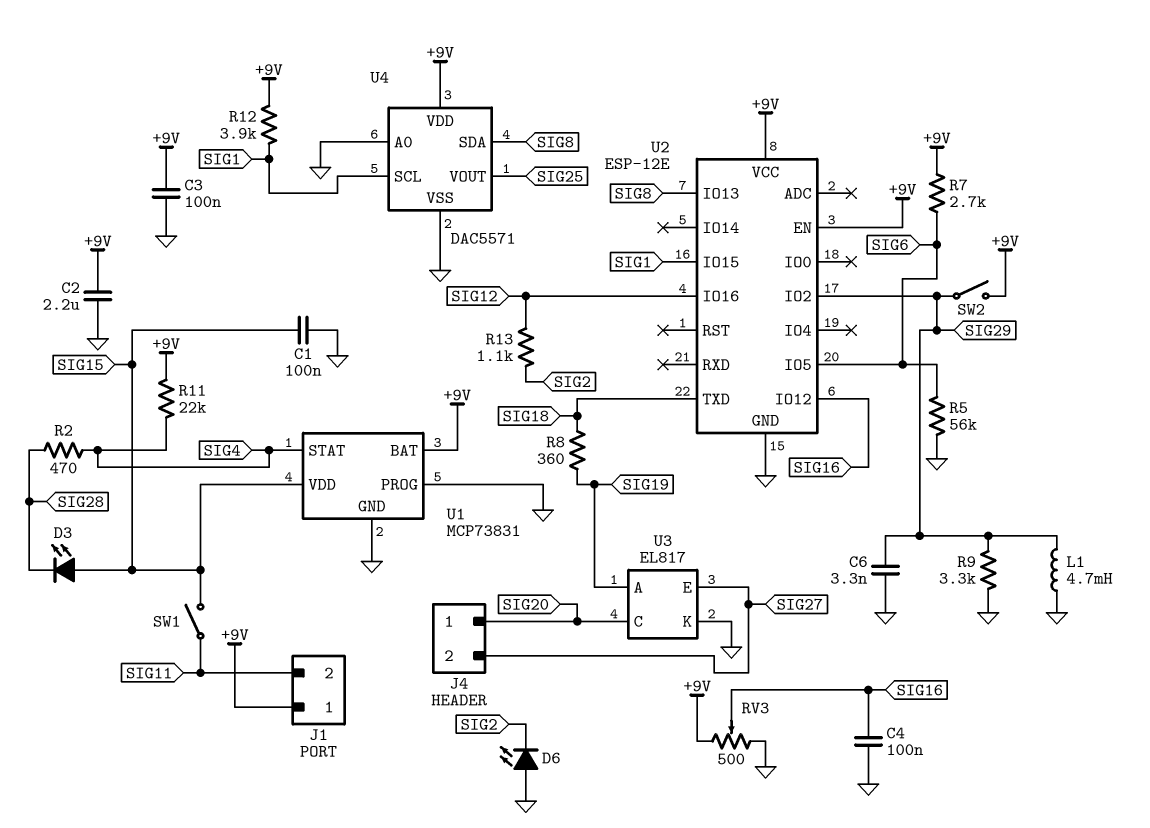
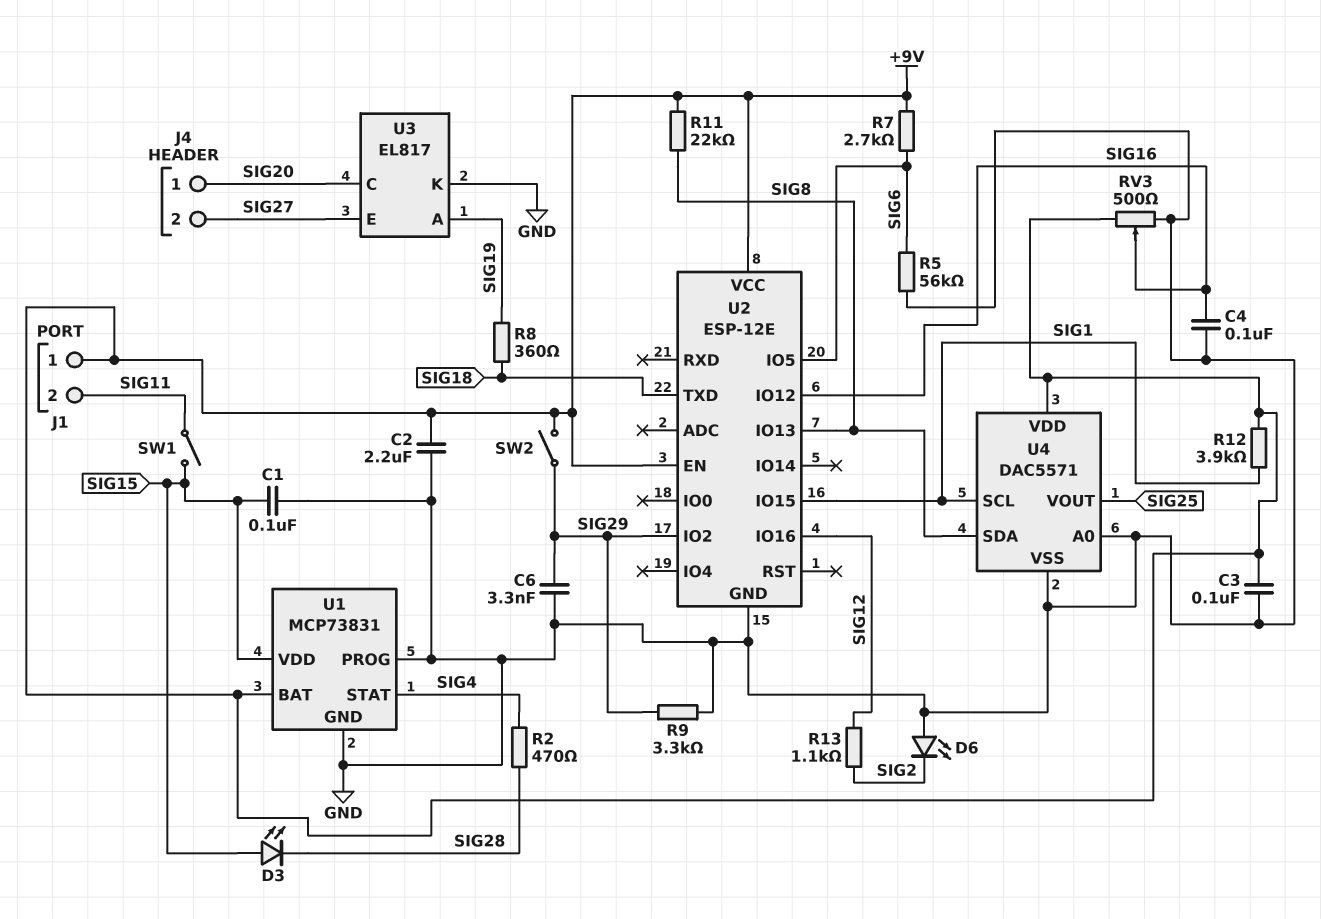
L1: 4.7mH (GND, SIG29) -> none
R11: 22k (+9V, SIG4) -> 22k (+9V, SIG8)

